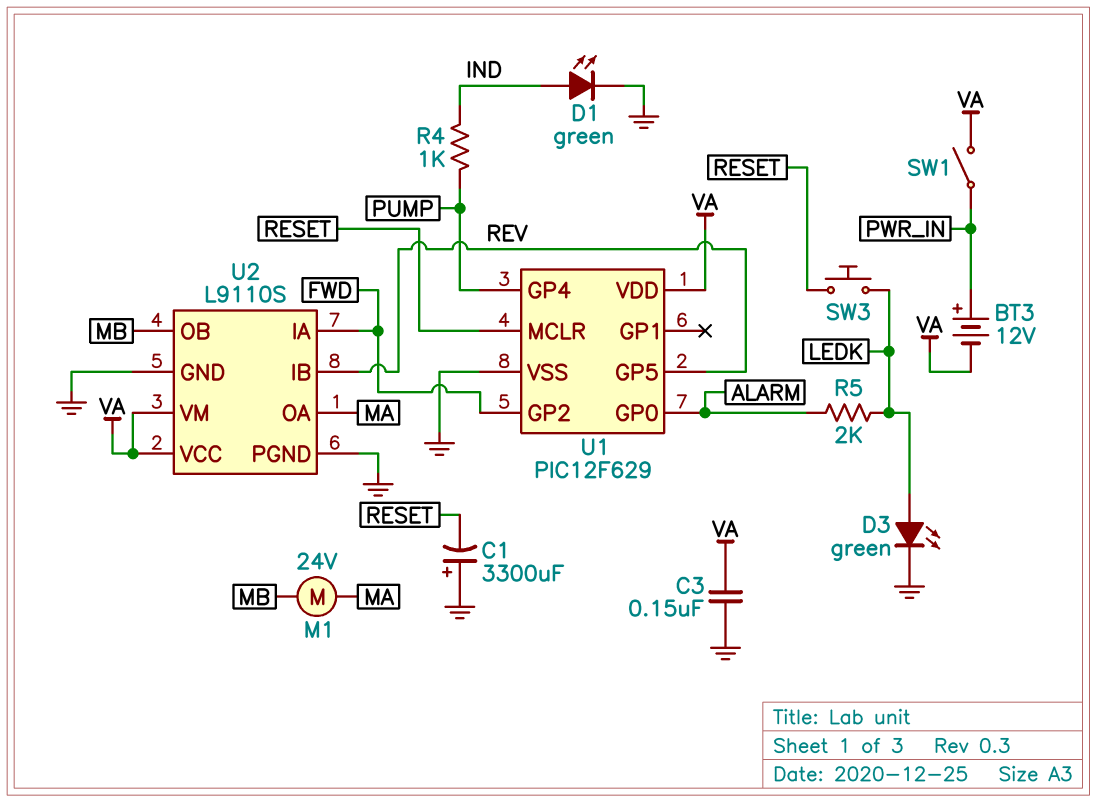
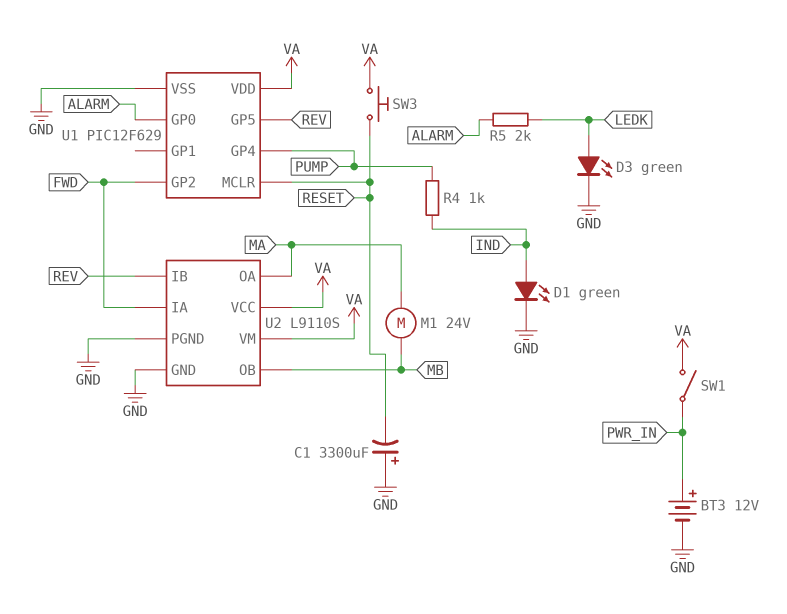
BT3: 12V (plus PWR_IN, minus VA) -> 12V (plus PWR_IN, minus GND)
C3: 150nF (GND, VA) -> none
SW3: button (LEDK, RESET) -> button (RESET, VA)

